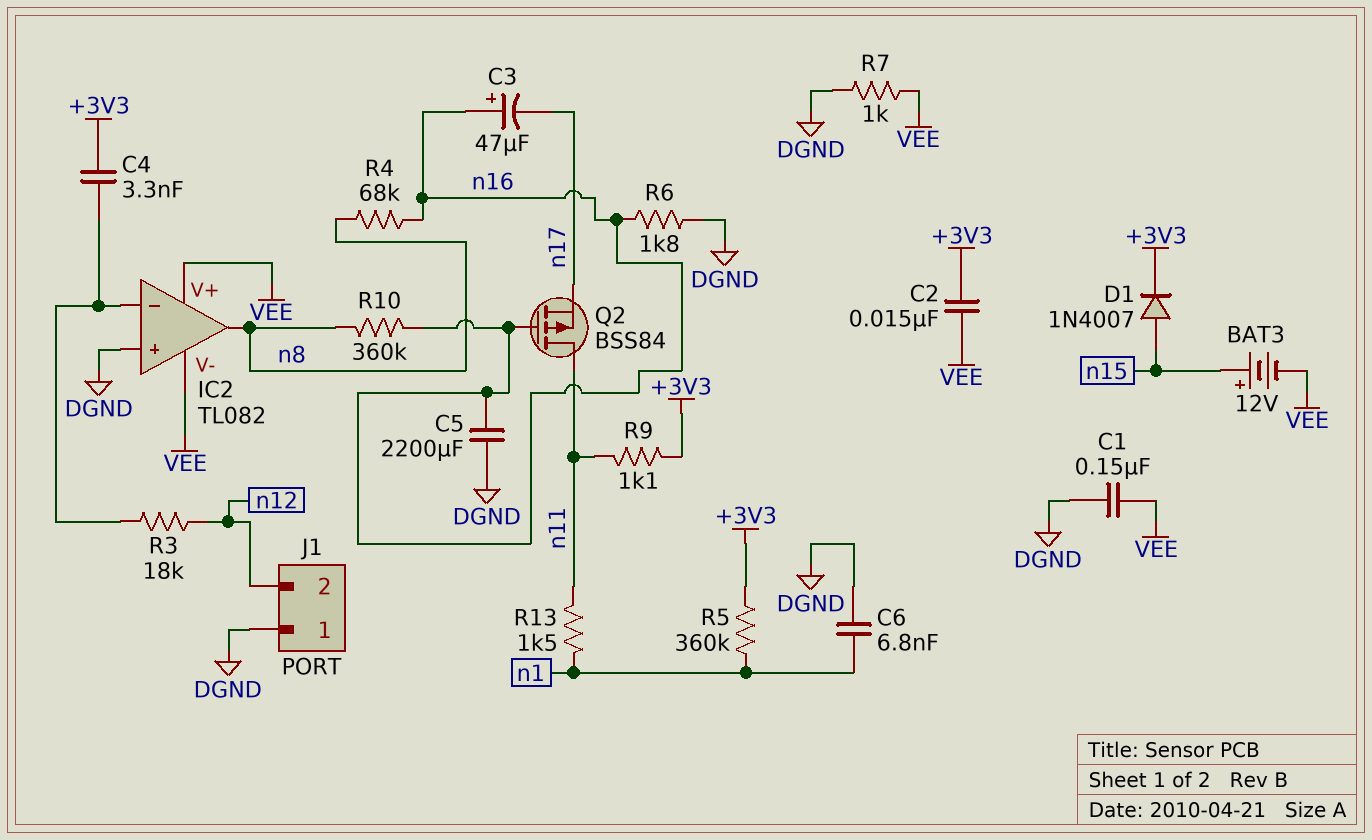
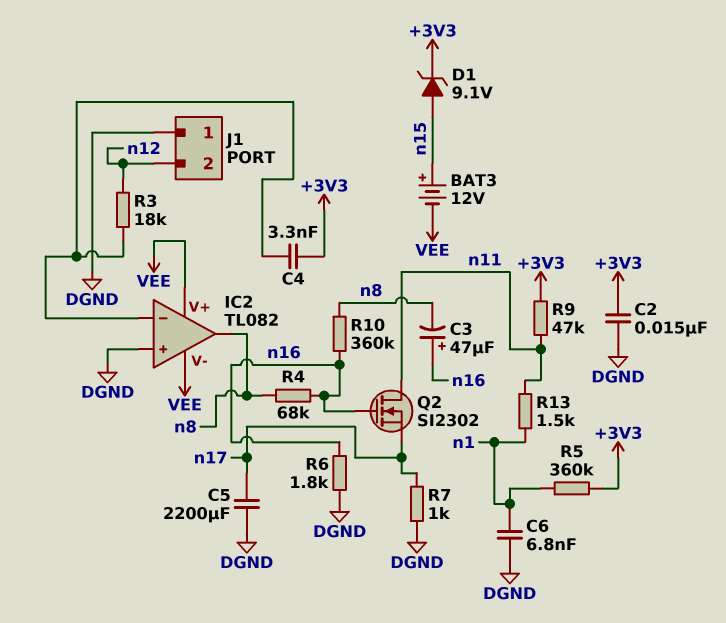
C1: 150nF (DGND, VEE) -> none
C2: 15nF (+3V3, VEE) -> 15nF (+3V3, DGND)
C3: 47uF (plus n16, minus n17) -> 47uF (plus n16, minus n8)
C5: 2200uF (DGND, n16) -> 2200uF (DGND, n17)
D1: diode 1N4007 (A n15, K +3V3) -> zener 9.1V (A n15, K +3V3)
Q2: PMOS BSS84 (G n16, D n11, S n17) -> NMOS SI2302 (G n16, D n11, S n17)
R7: 1k (DGND, VEE) -> 1k (DGND, n17)
R9: 1.1k (+3V3, n11) -> 47k (+3V3, n11)

